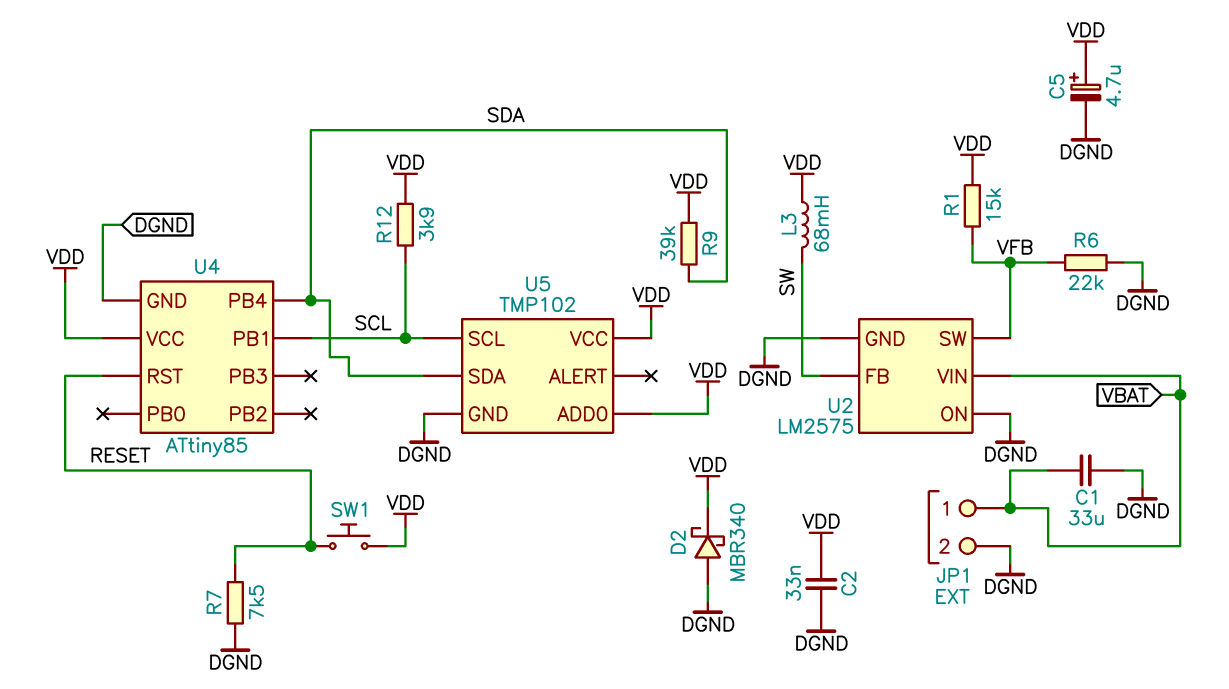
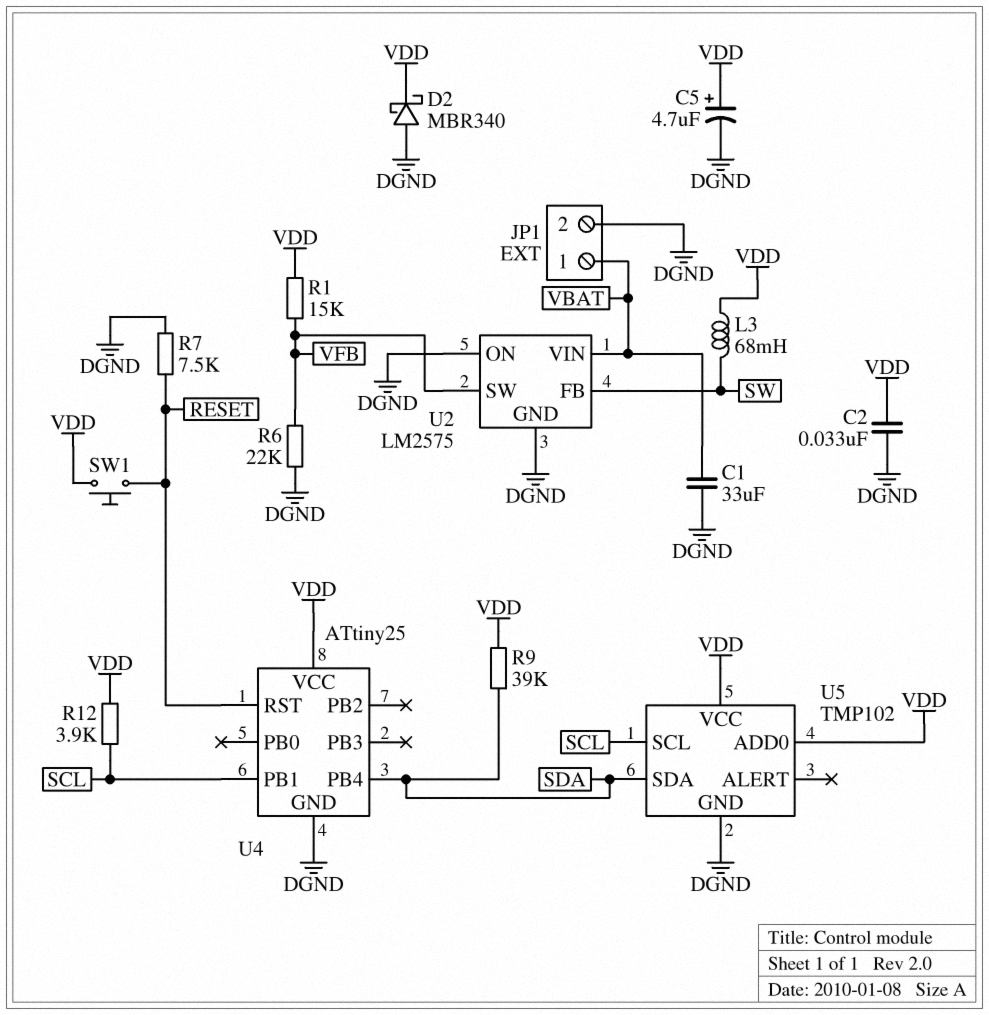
U4: ATtiny85 -> ATtiny25

